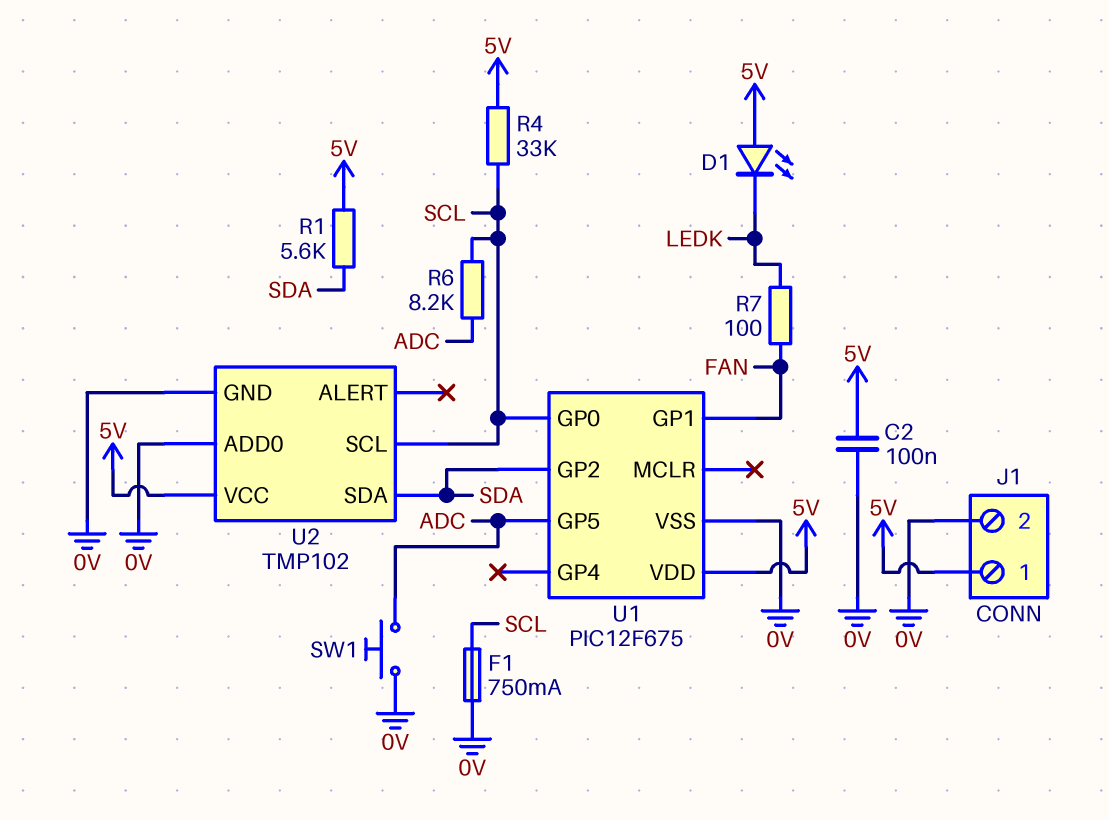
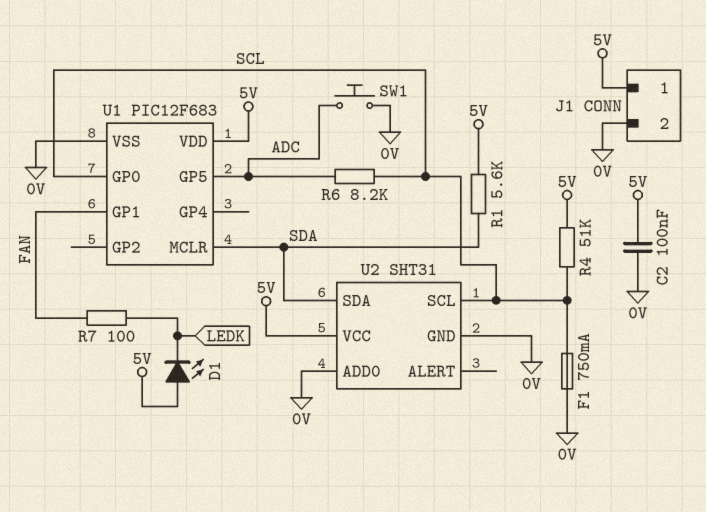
R4: 33k (5V, SCL) -> 51k (5V, SCL)
U1: PIC12F675 -> PIC12F683
U1 pin GP2: SDA -> none
U1 pin MCLR: none -> SDA
U2: TMP102 -> SHT31

